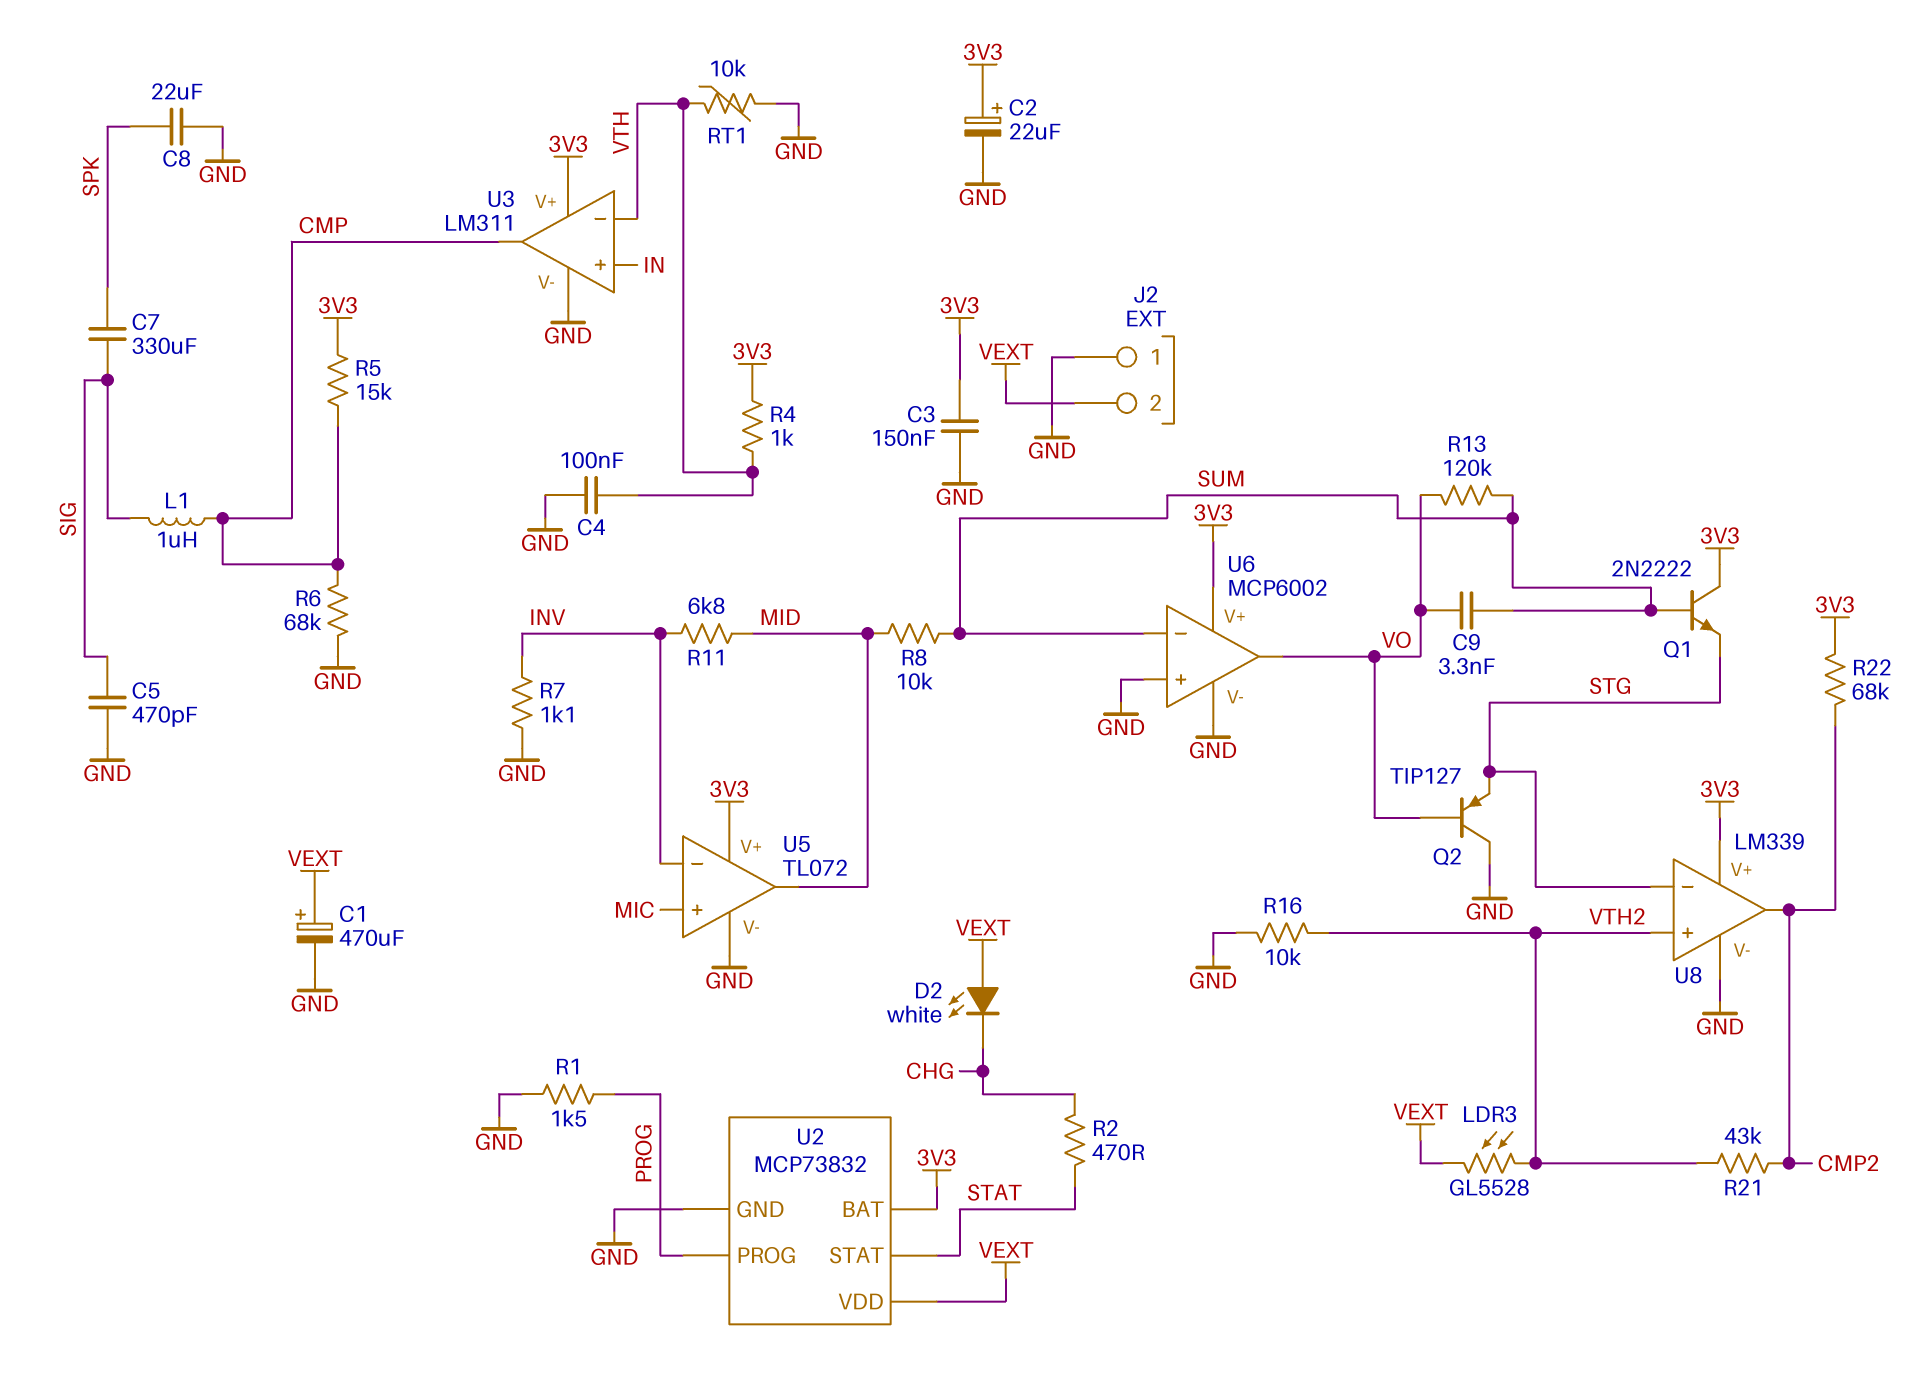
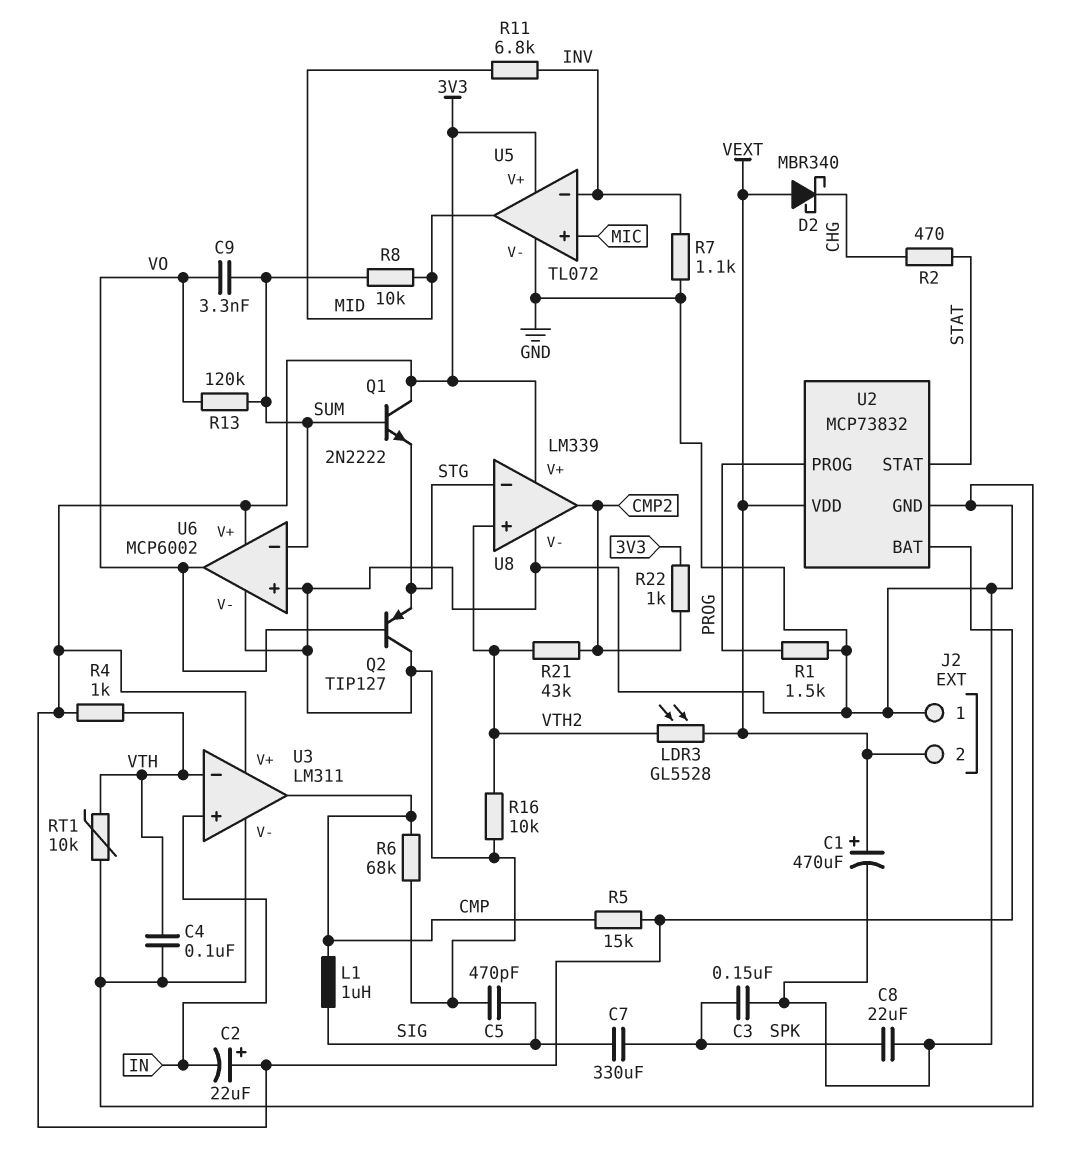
C2: 22uF (plus 3V3, minus GND) -> 22uF (plus 3V3, minus IN)
C3: 150nF (3V3, GND) -> 150nF (GND, SPK)
D2: LED white (A VEXT, K CHG) -> schottky MBR340 (A VEXT, K CHG)
R22: 68k (3V3, CMP2) -> 1k (3V3, CMP2)

